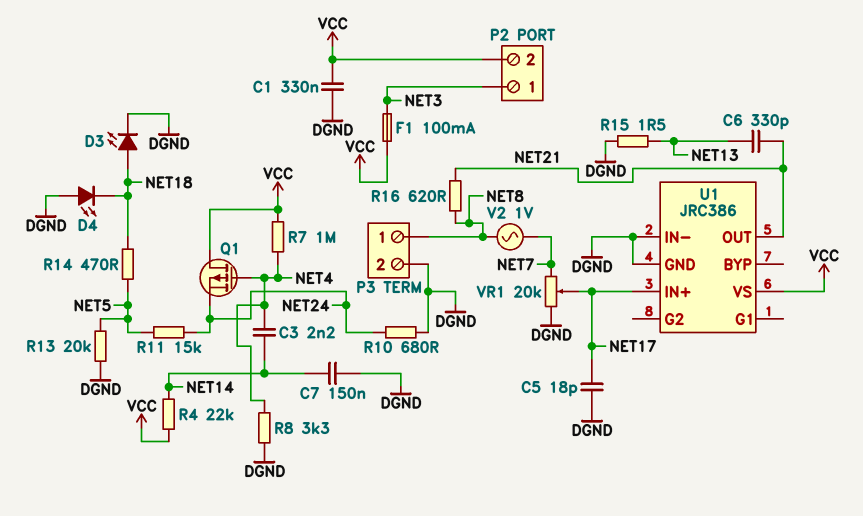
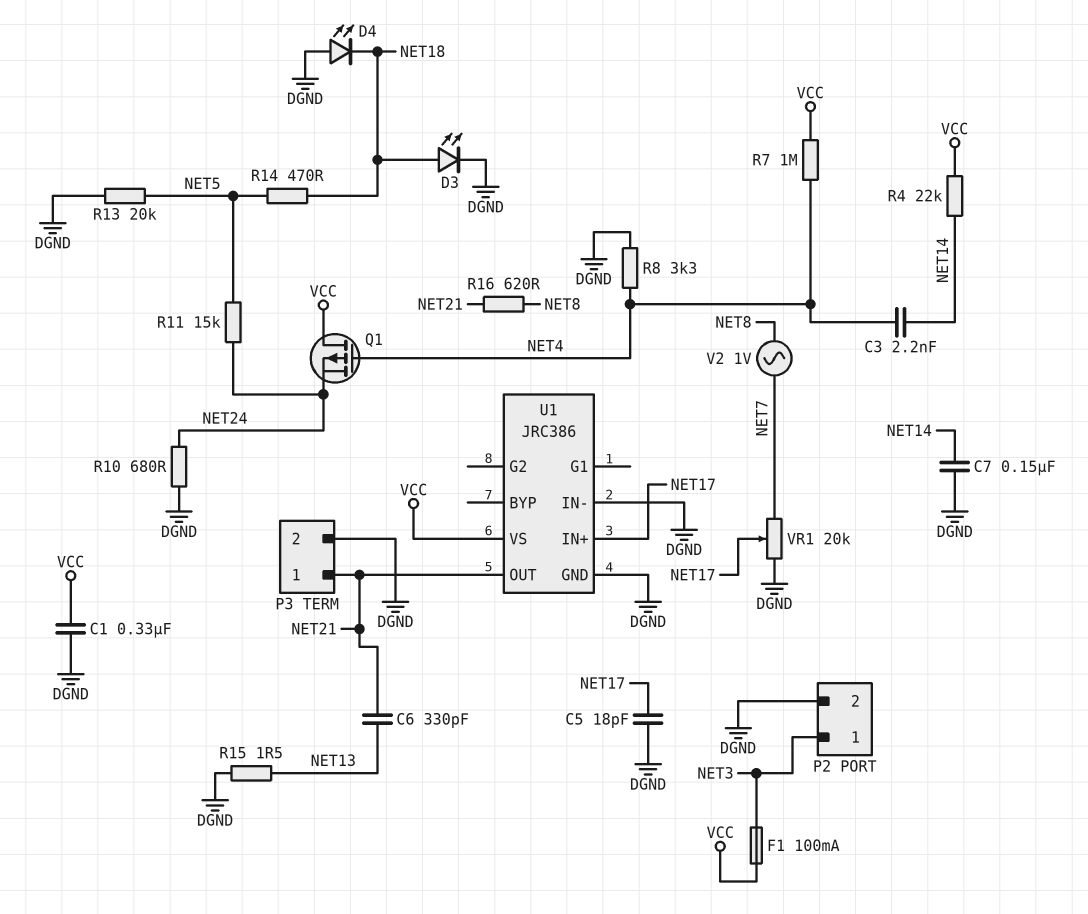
P2 pin 2: VCC -> DGND
P3 pin 1: NET8 -> NET21

